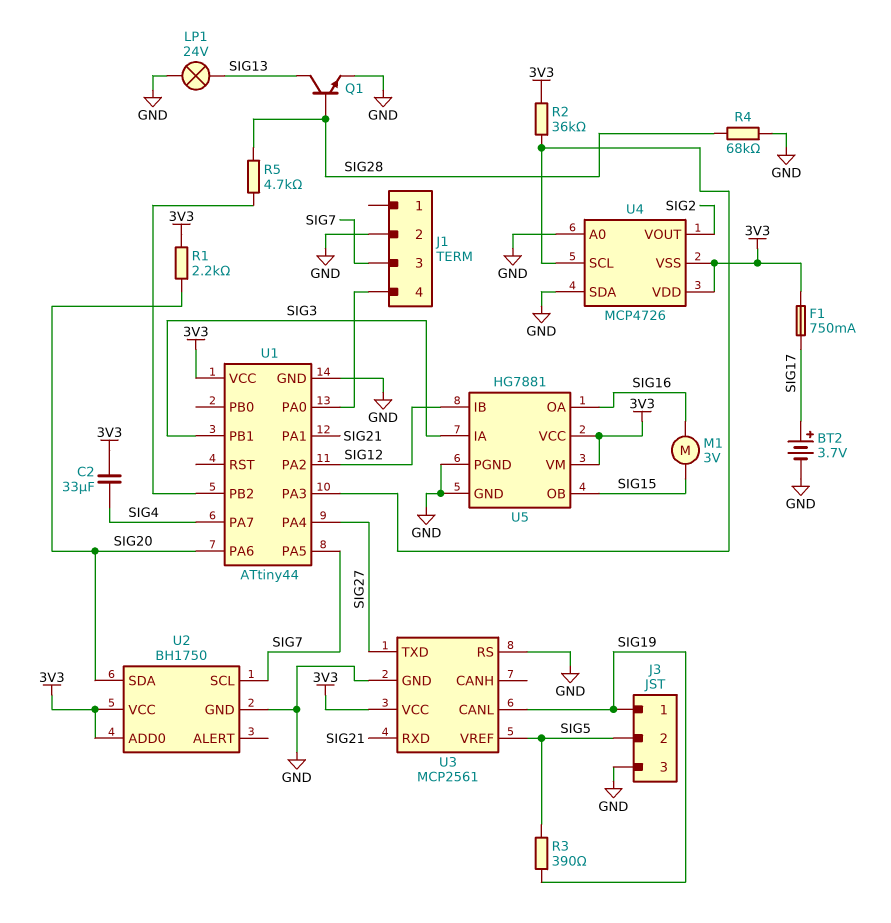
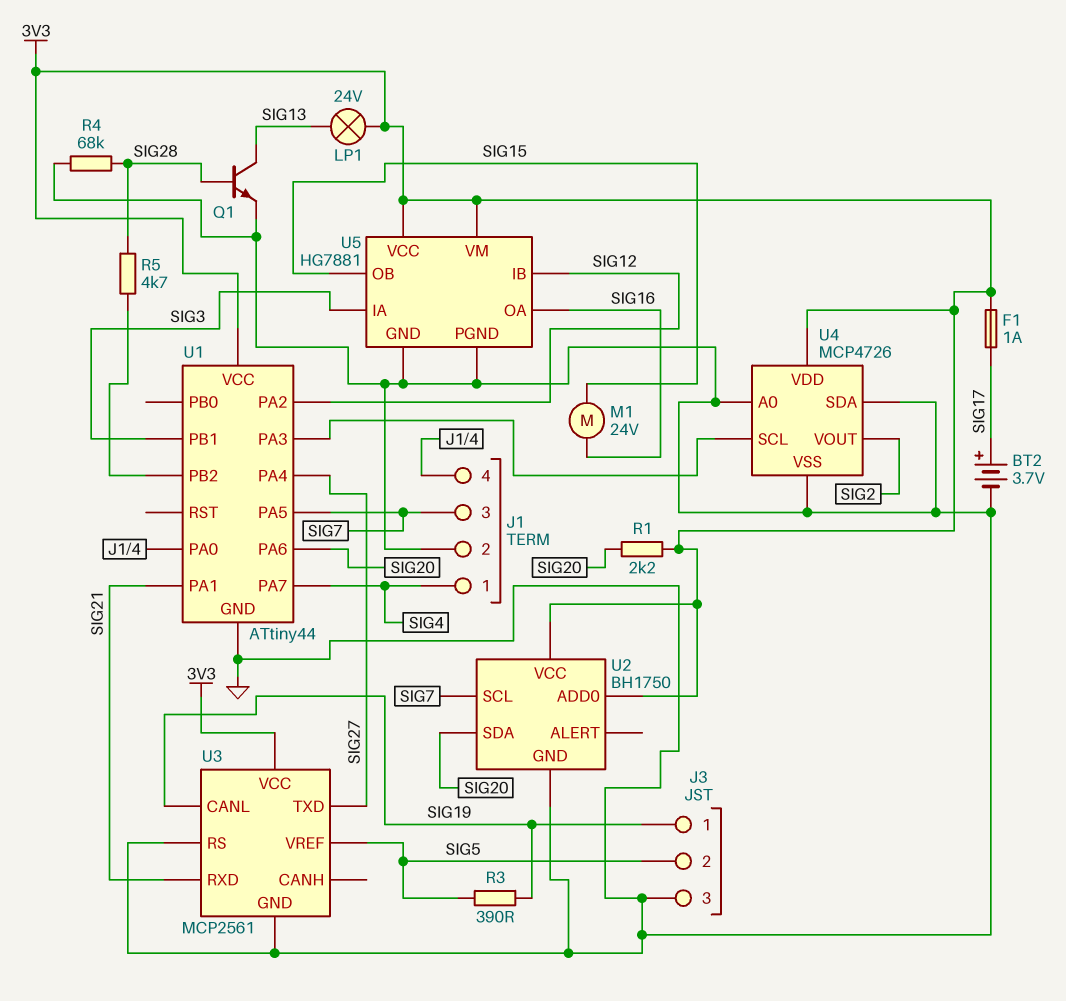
C2: 33uF (3V3, SIG4) -> none
F1: 750mA (3V3, SIG17) -> 1A (3V3, SIG17)
J1 pin 1: none -> SIG4
LP1: lamp 24V (GND, SIG13) -> lamp 24V (3V3, SIG13)
M1: motor 3V (SIG15, SIG16) -> motor 24V (SIG15, SIG16)
R2: 36k (3V3, U1/PA3) -> none
U4 pin VSS: 3V3 -> GND

